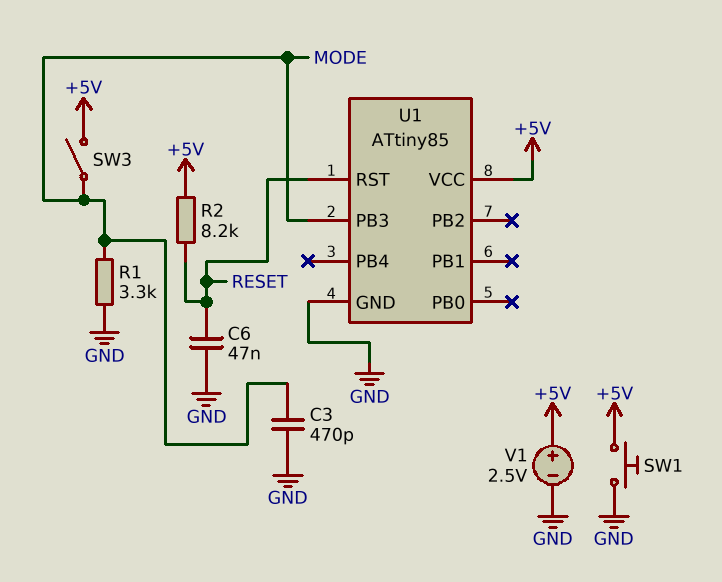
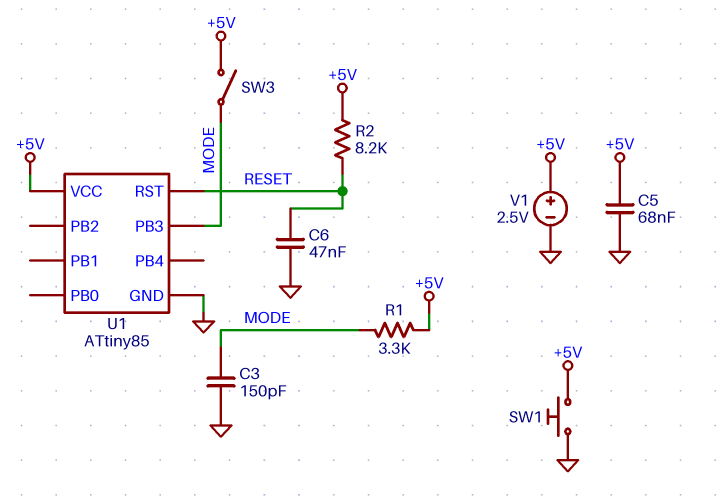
C3: 470pF (GND, MODE) -> 150pF (GND, MODE)
C5: none -> 68nF (+5V, GND)
R1: 3.3k (GND, MODE) -> 3.3k (+5V, MODE)

